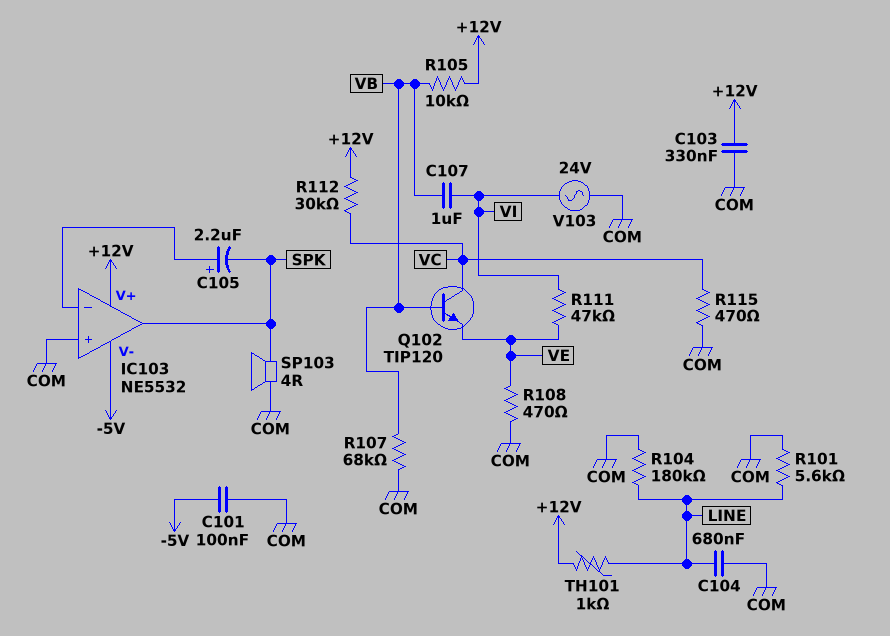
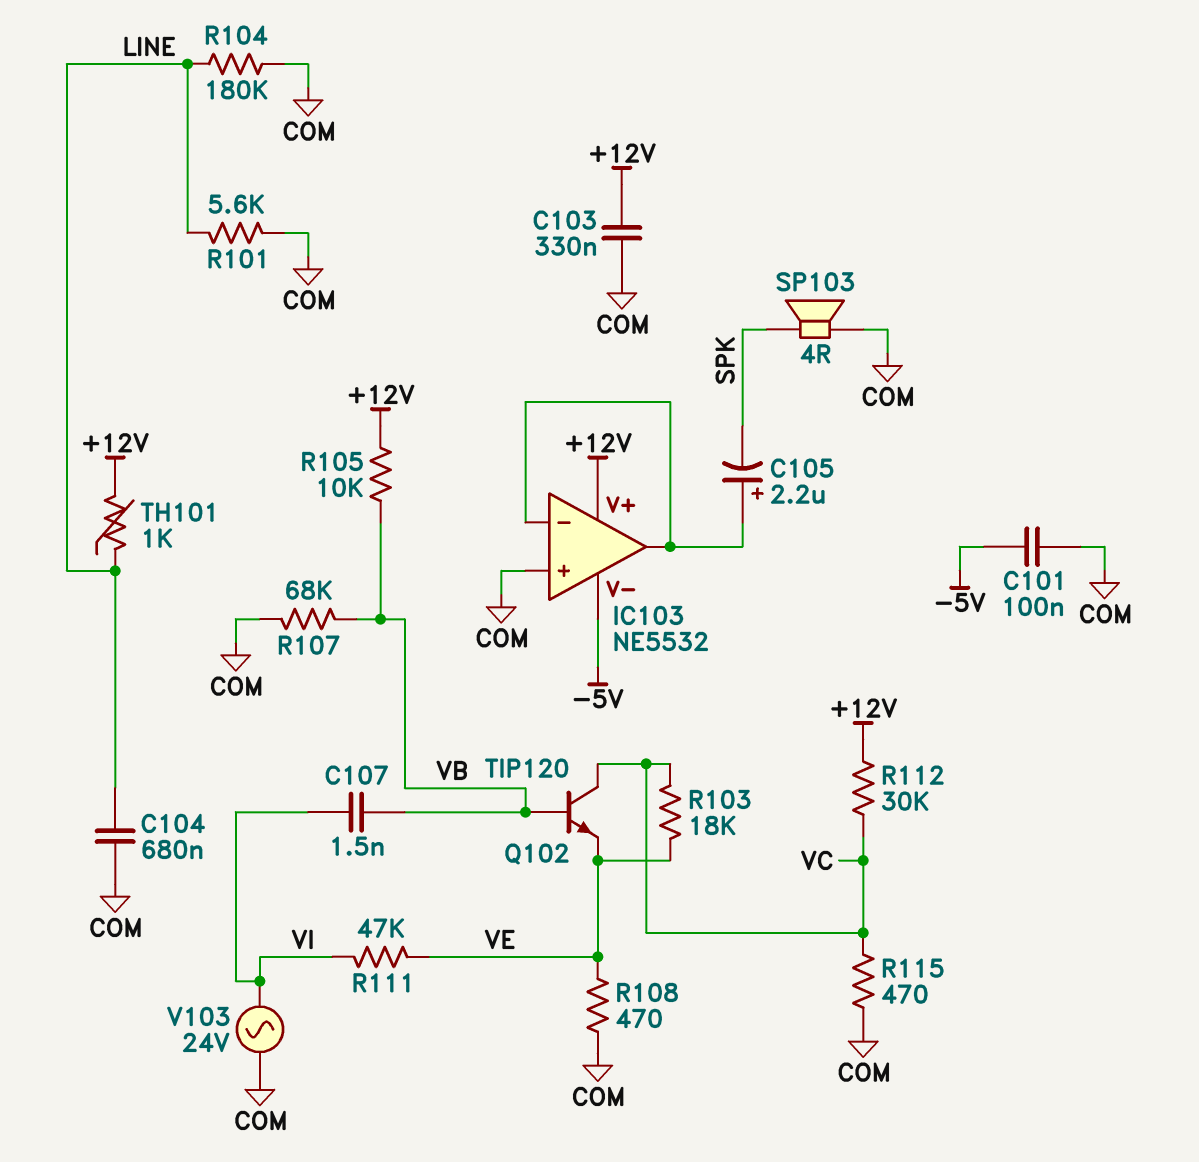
C107: 1uF (VB, VI) -> 1.5nF (VB, VI)
IC103 pin out: SPK -> IC103/in-
R103: none -> 18k (VC, VE)

